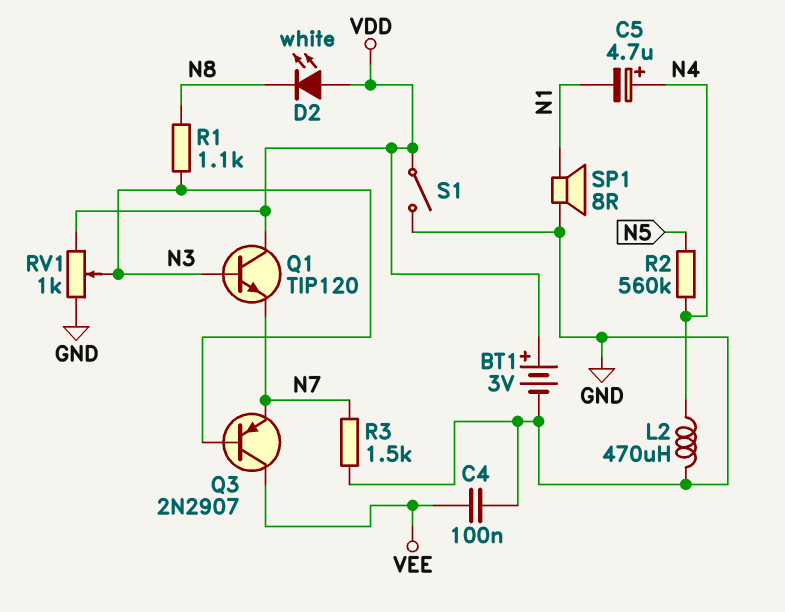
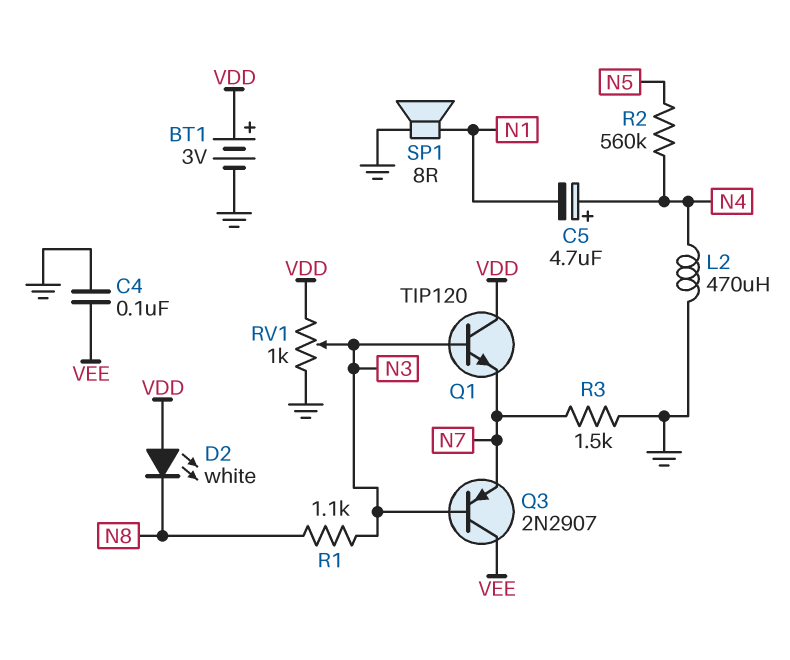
S1: switch (GND, VDD) -> none

